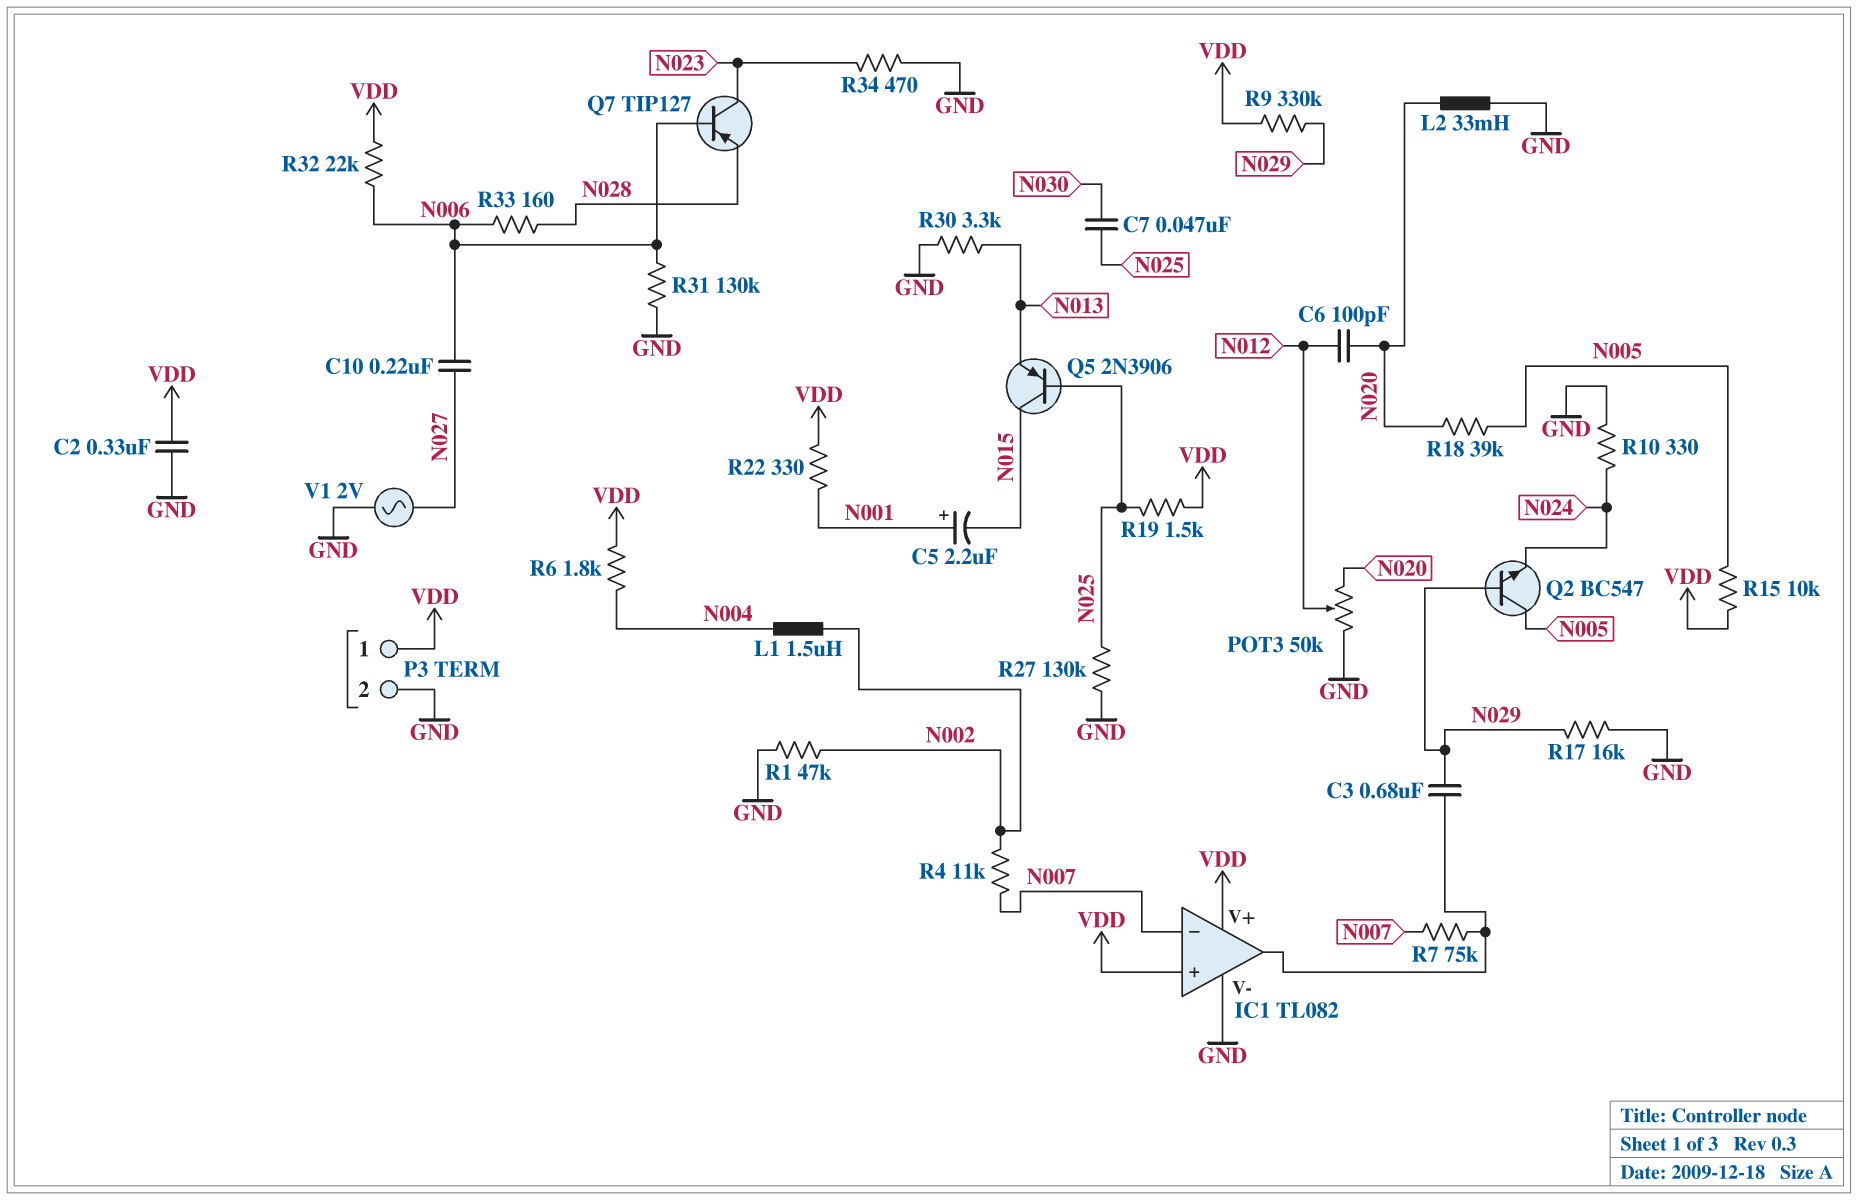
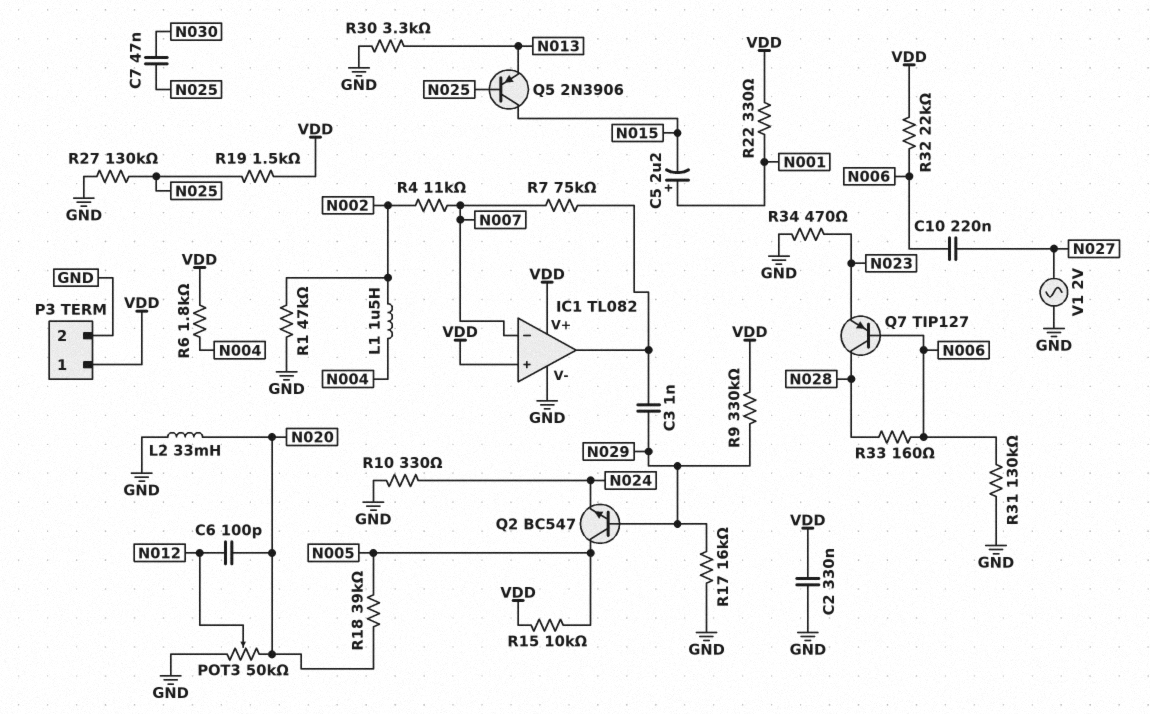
C3: 680nF (IC1/out, N029) -> 1nF (IC1/out, N029)
Q7: PNP TIP127 (B N006, C N023, E N028) -> PNP TIP127 (B N006, C N028, E N023)

